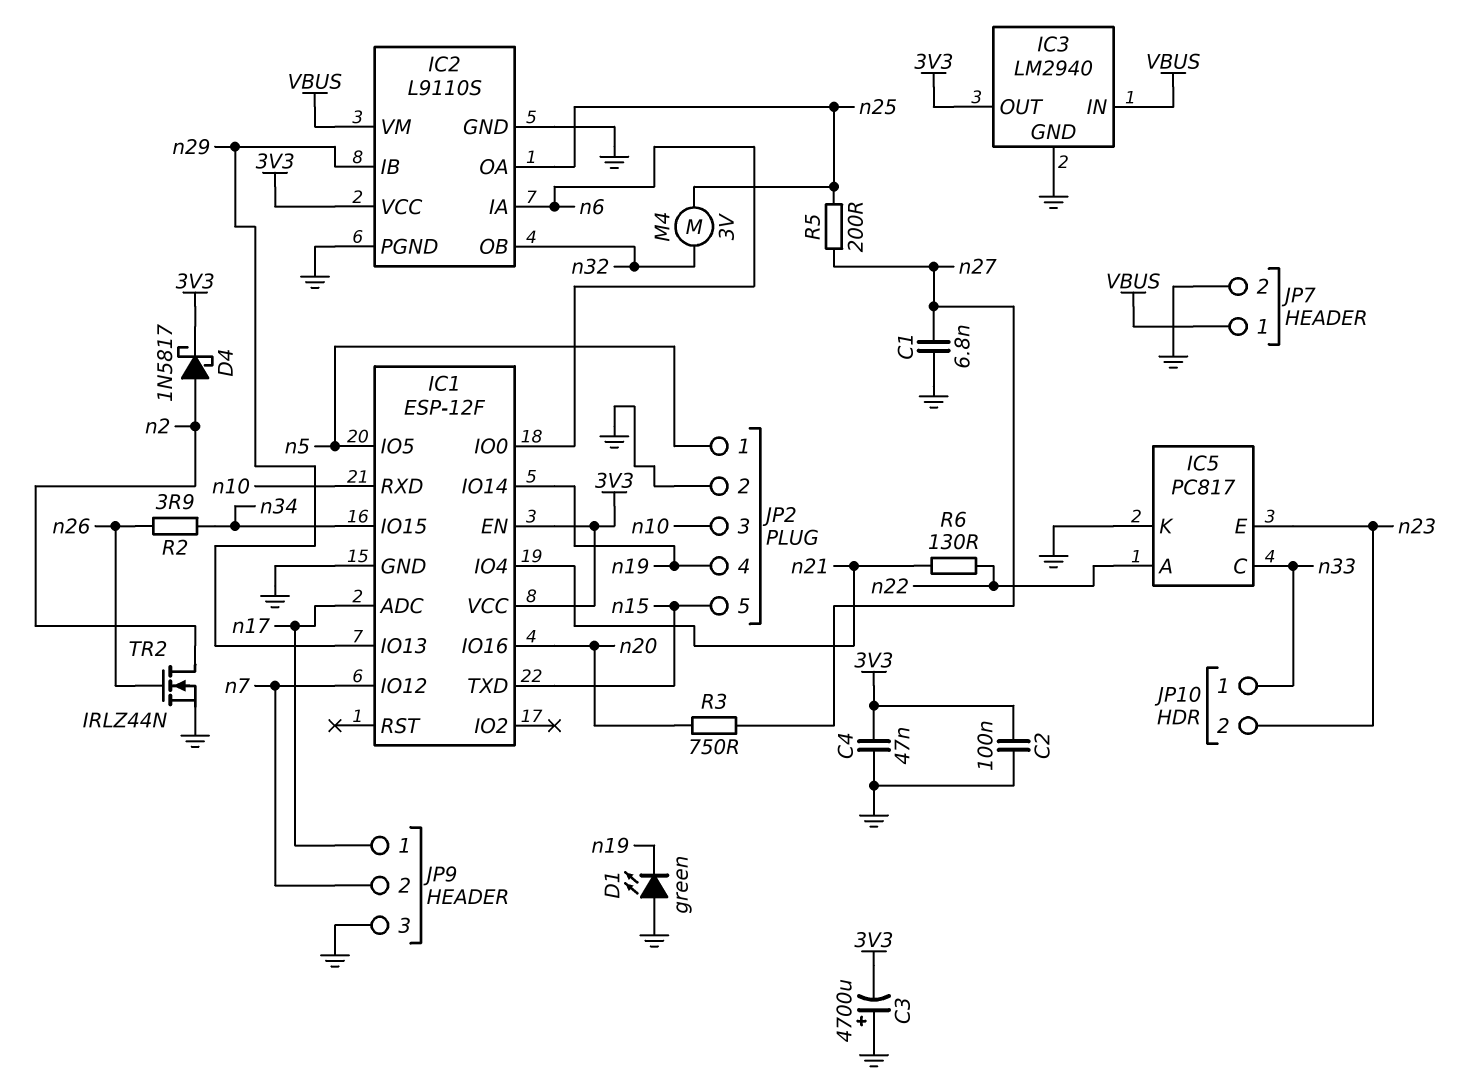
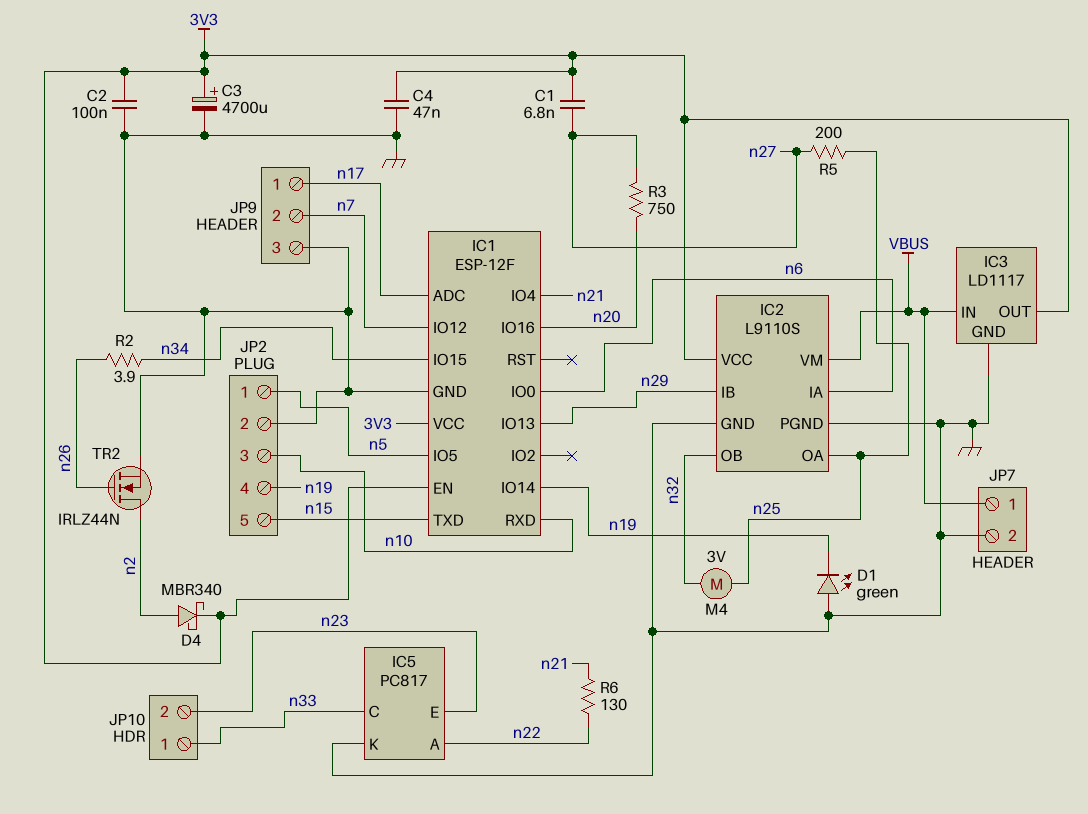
C1: 6.8nF (GND, n27) -> 6.8nF (3V3, n27)
C3: 4700uF (plus GND, minus 3V3) -> 4700uF (plus 3V3, minus GND)
D4: schottky 1N5817 (A n2, K 3V3) -> schottky MBR340 (A n2, K 3V3)
IC3: LM2940 -> LD1117

